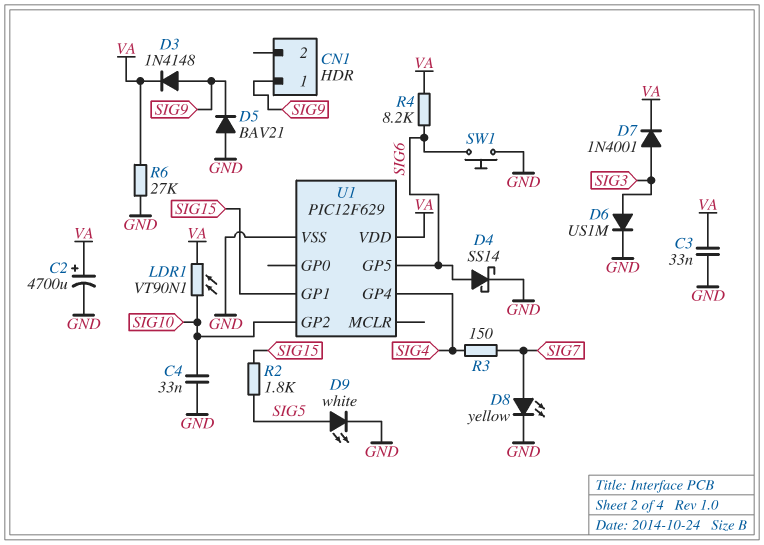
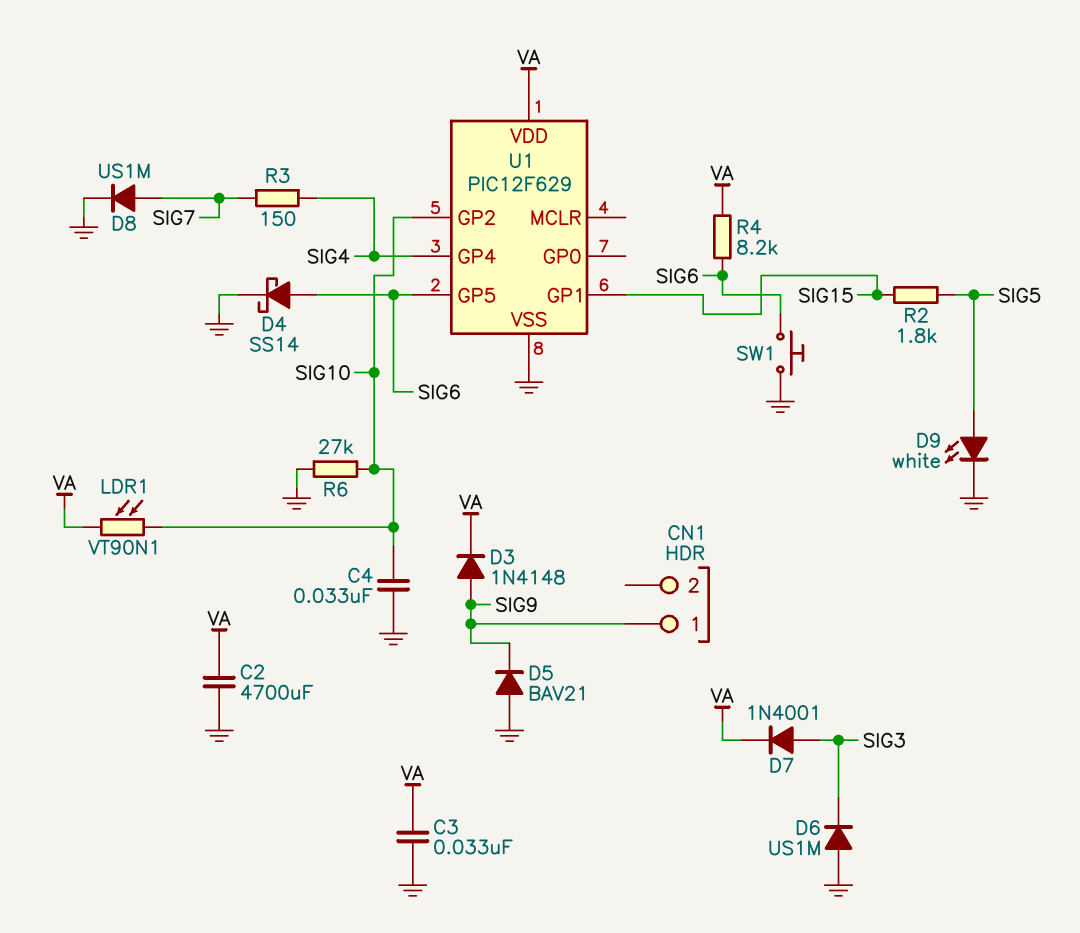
C2: 4700uF (plus VA, minus GND) -> 4700uF (GND, VA)
D6: diode US1M (A SIG3, K GND) -> diode US1M (A GND, K SIG3)
D8: LED yellow (A SIG7, K GND) -> diode US1M (A SIG7, K GND)
R6: 27k (GND, VA) -> 27k (GND, SIG10)

